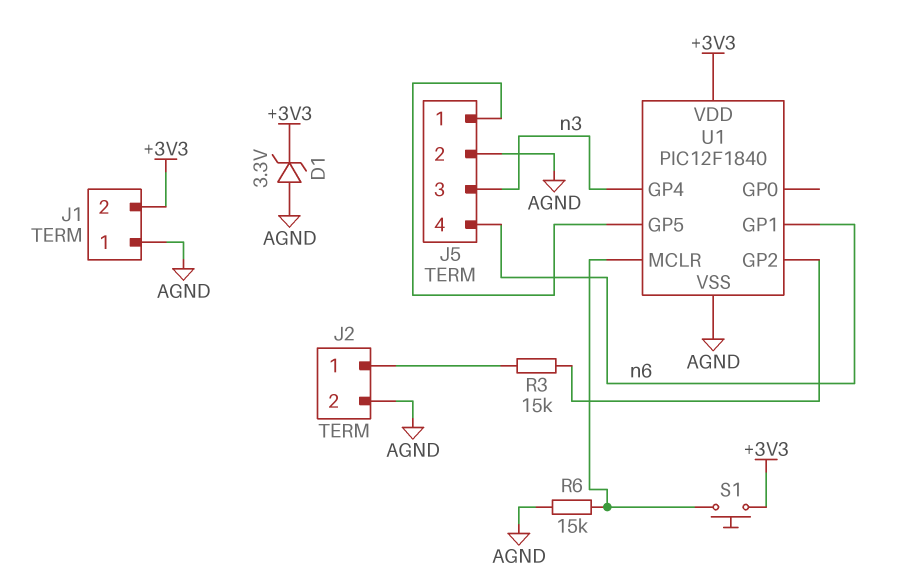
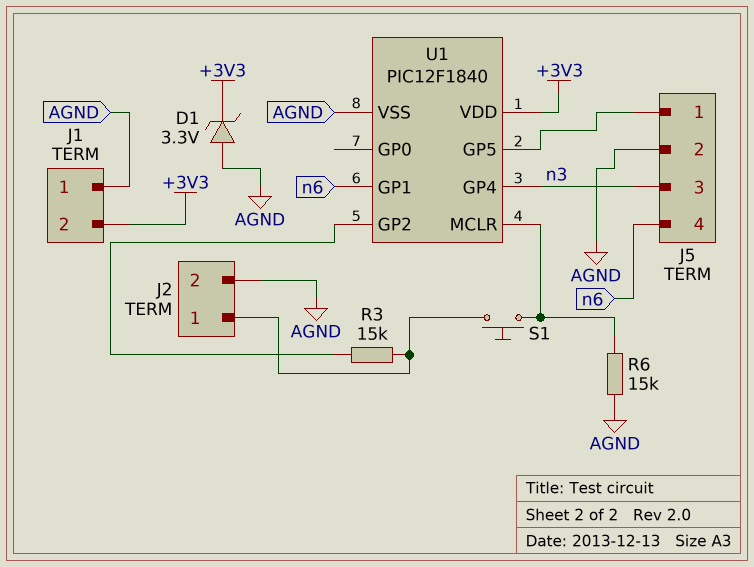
S1: button (+3V3, U1/MCLR) -> button (J2/1, U1/MCLR)

